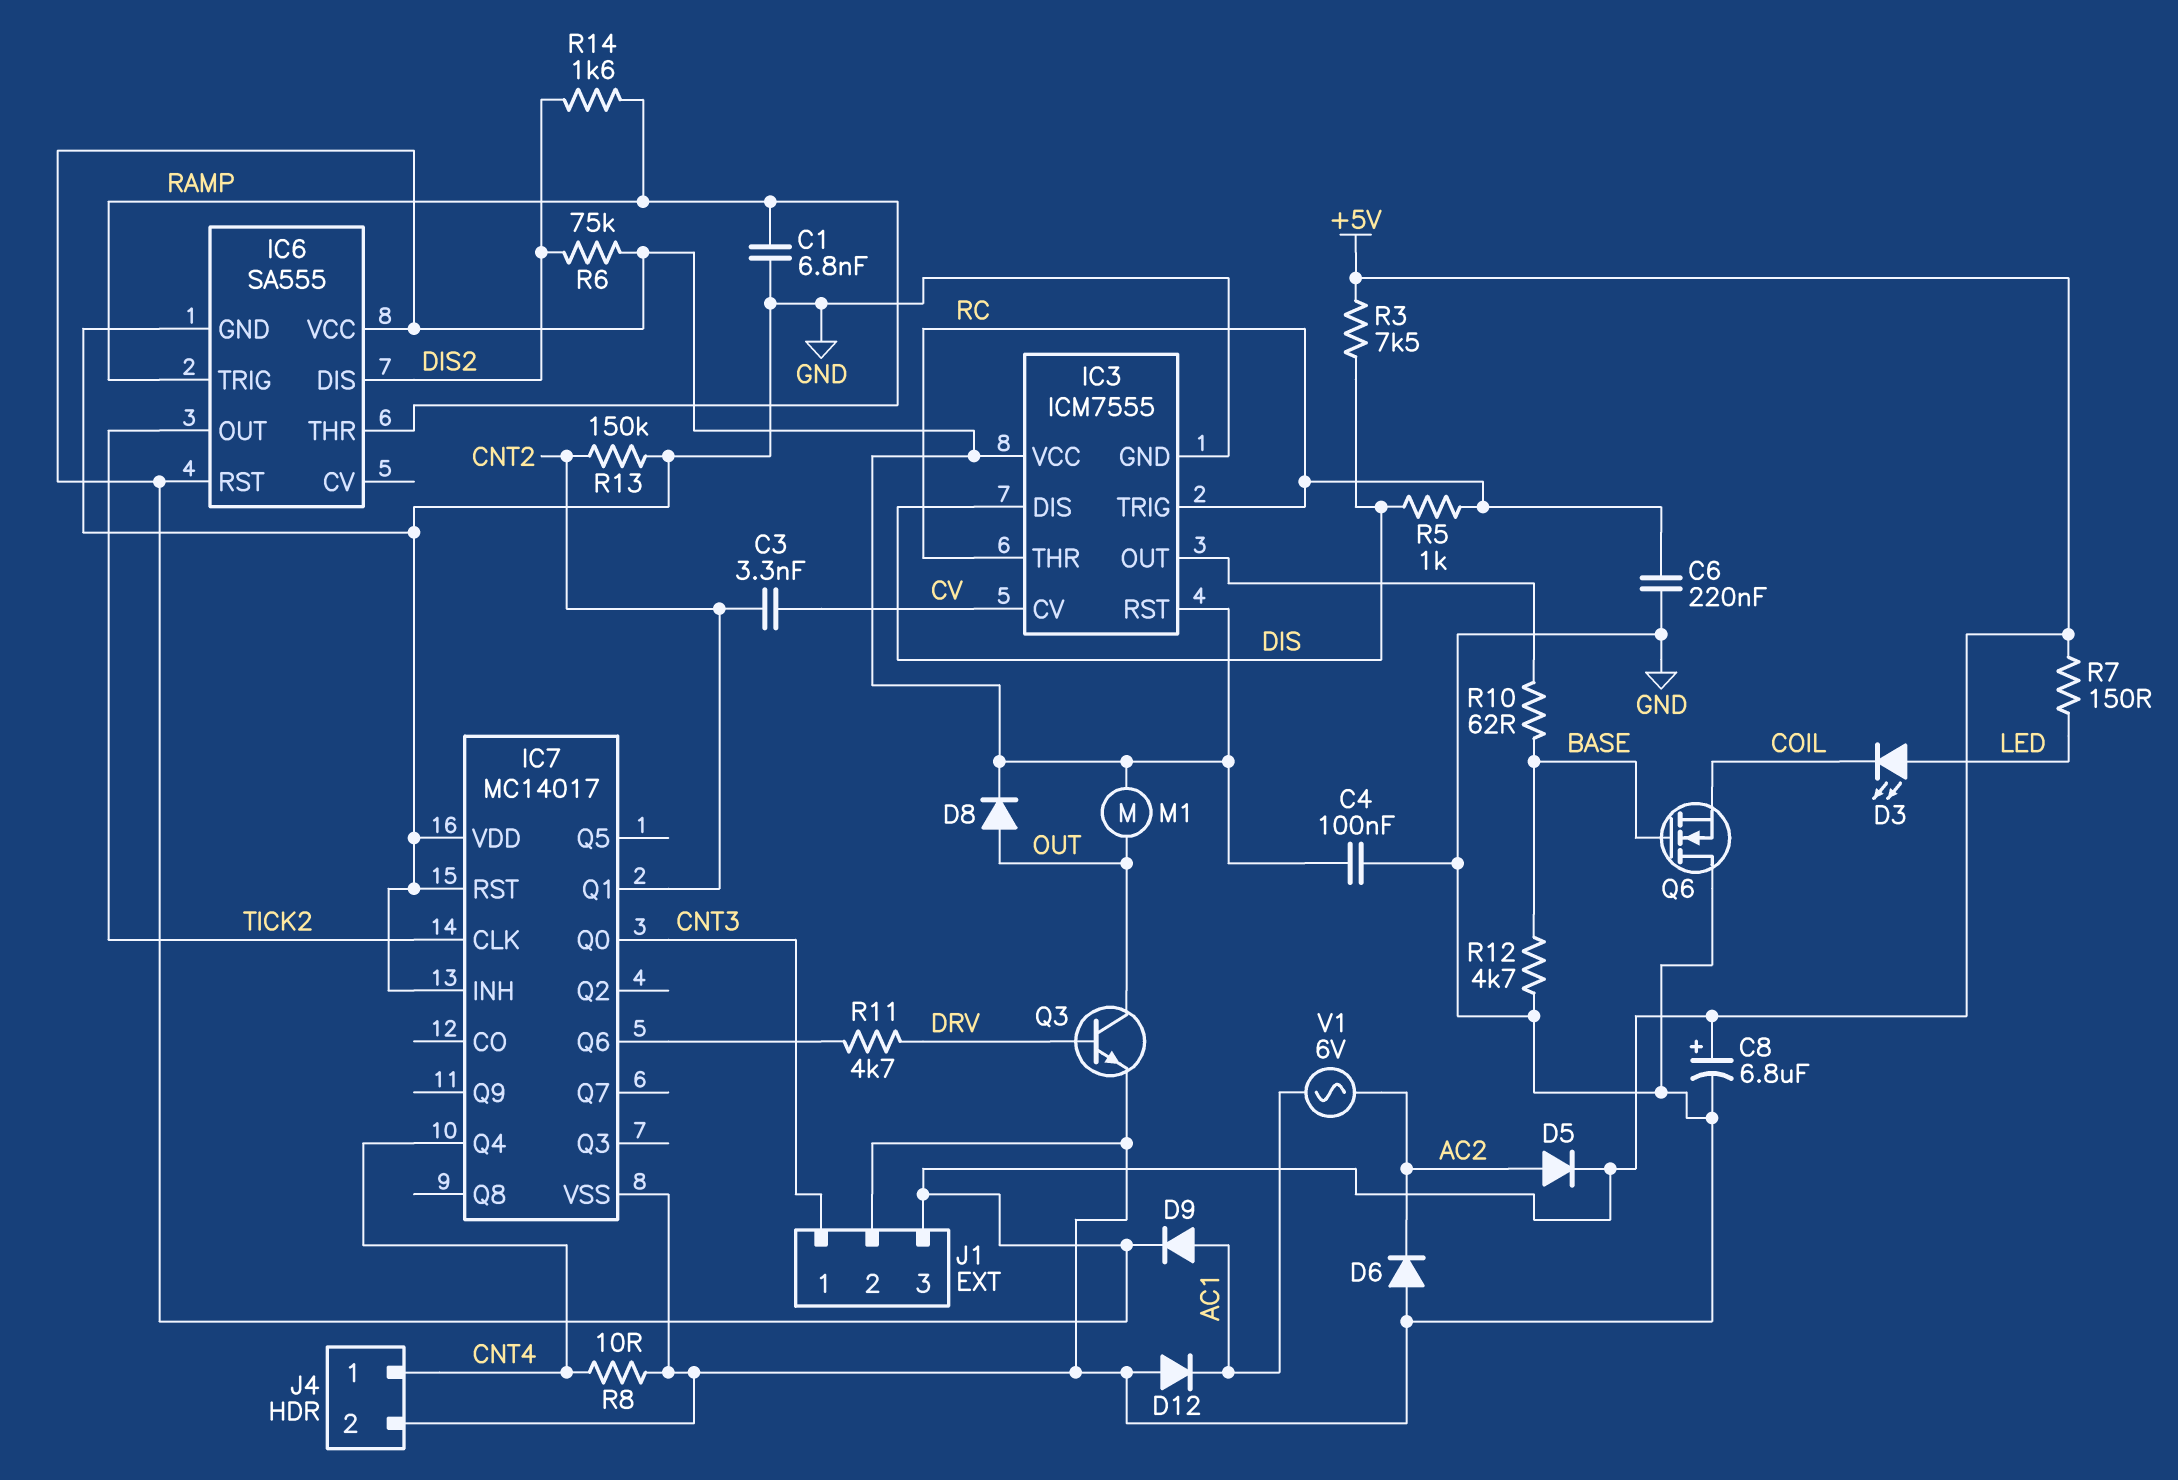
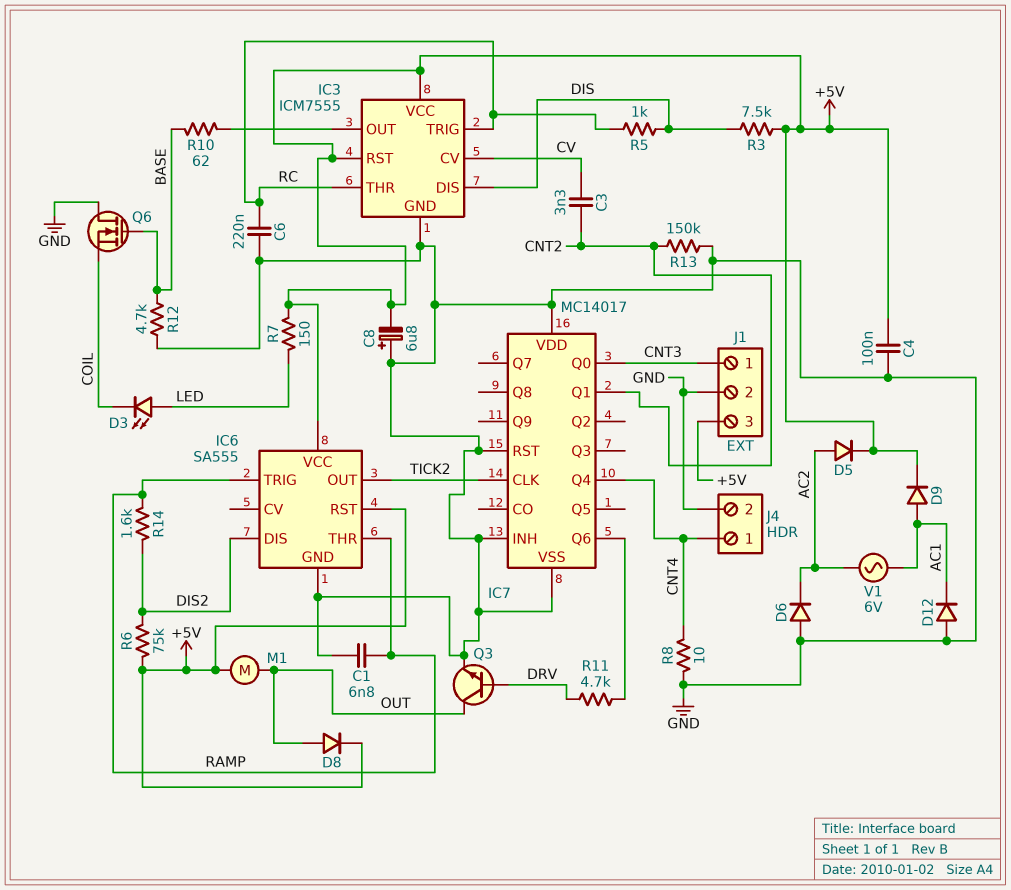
C8: 6.8uF (plus +5V, minus GND) -> 6.8uF (plus GND, minus +5V)

